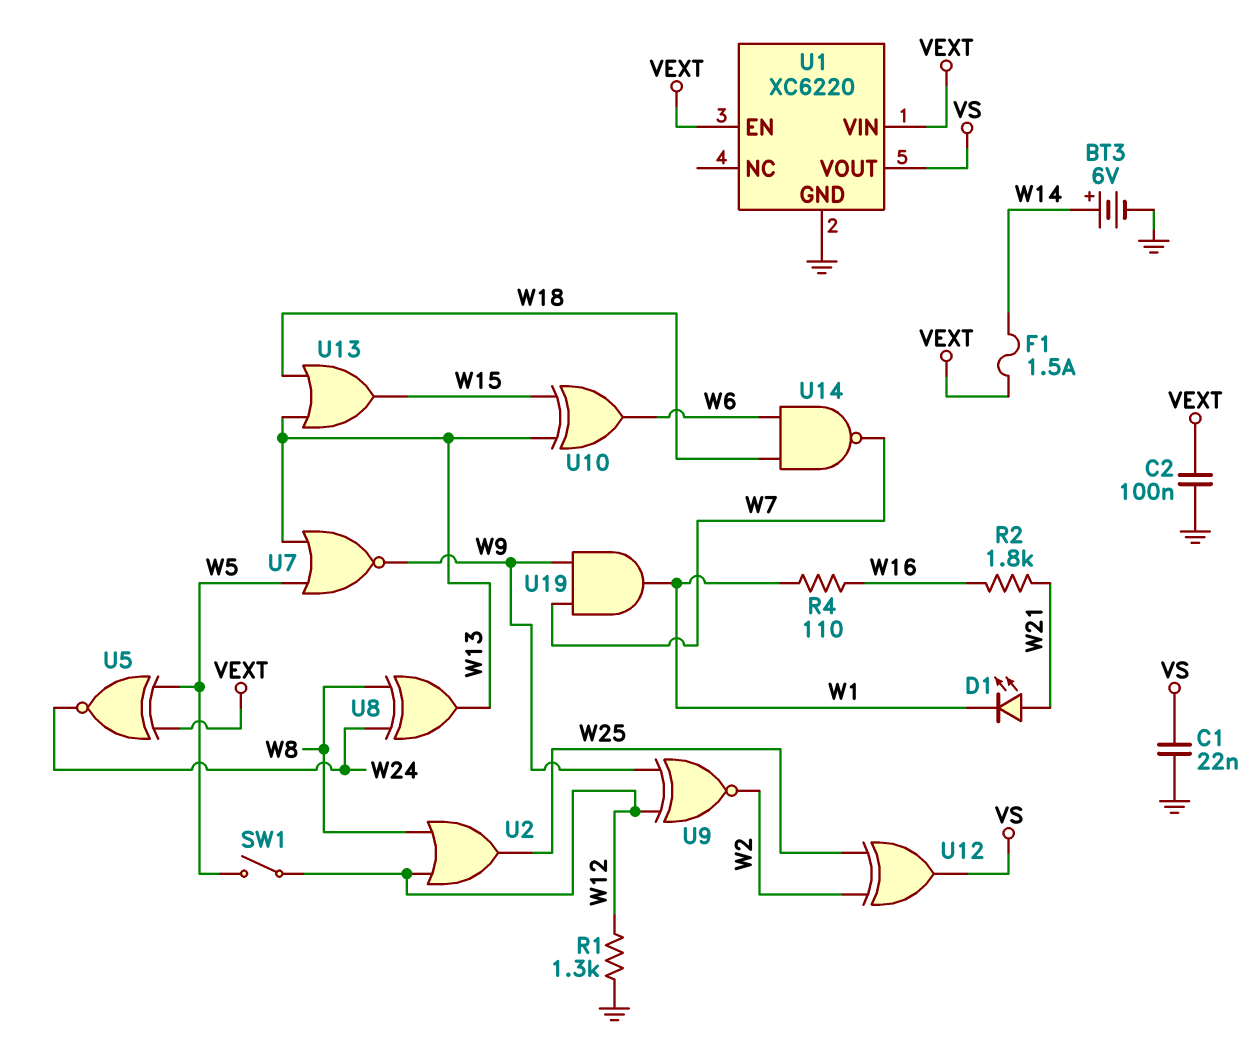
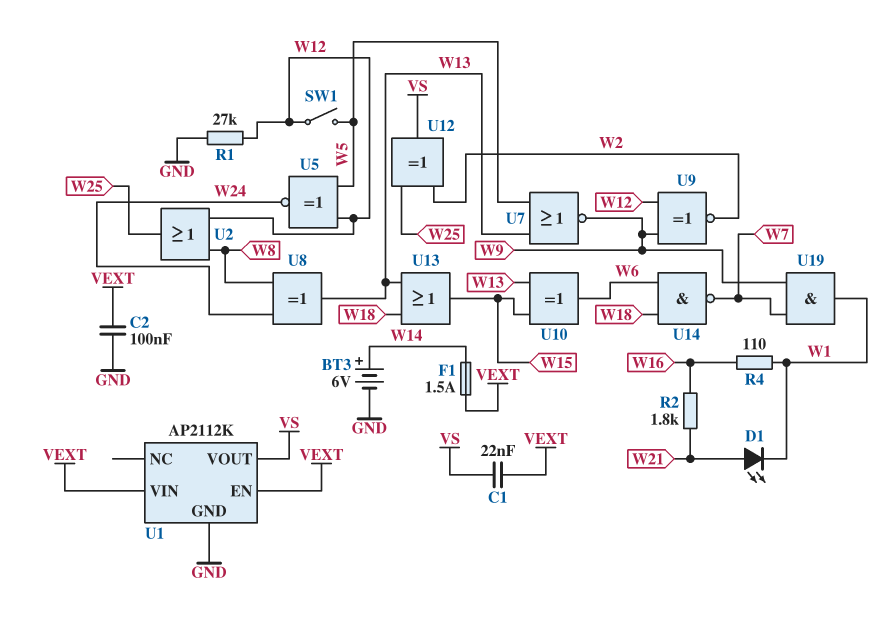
C1: 22nF (GND, VS) -> 22nF (VEXT, VS)
R1: 1.3k (GND, W12) -> 27k (GND, W12)
U1: XC6220 -> AP2112K
U5: XNOR (in VEXT, in W5, out W24) -> XNOR (in W5, in W12, out W24)

